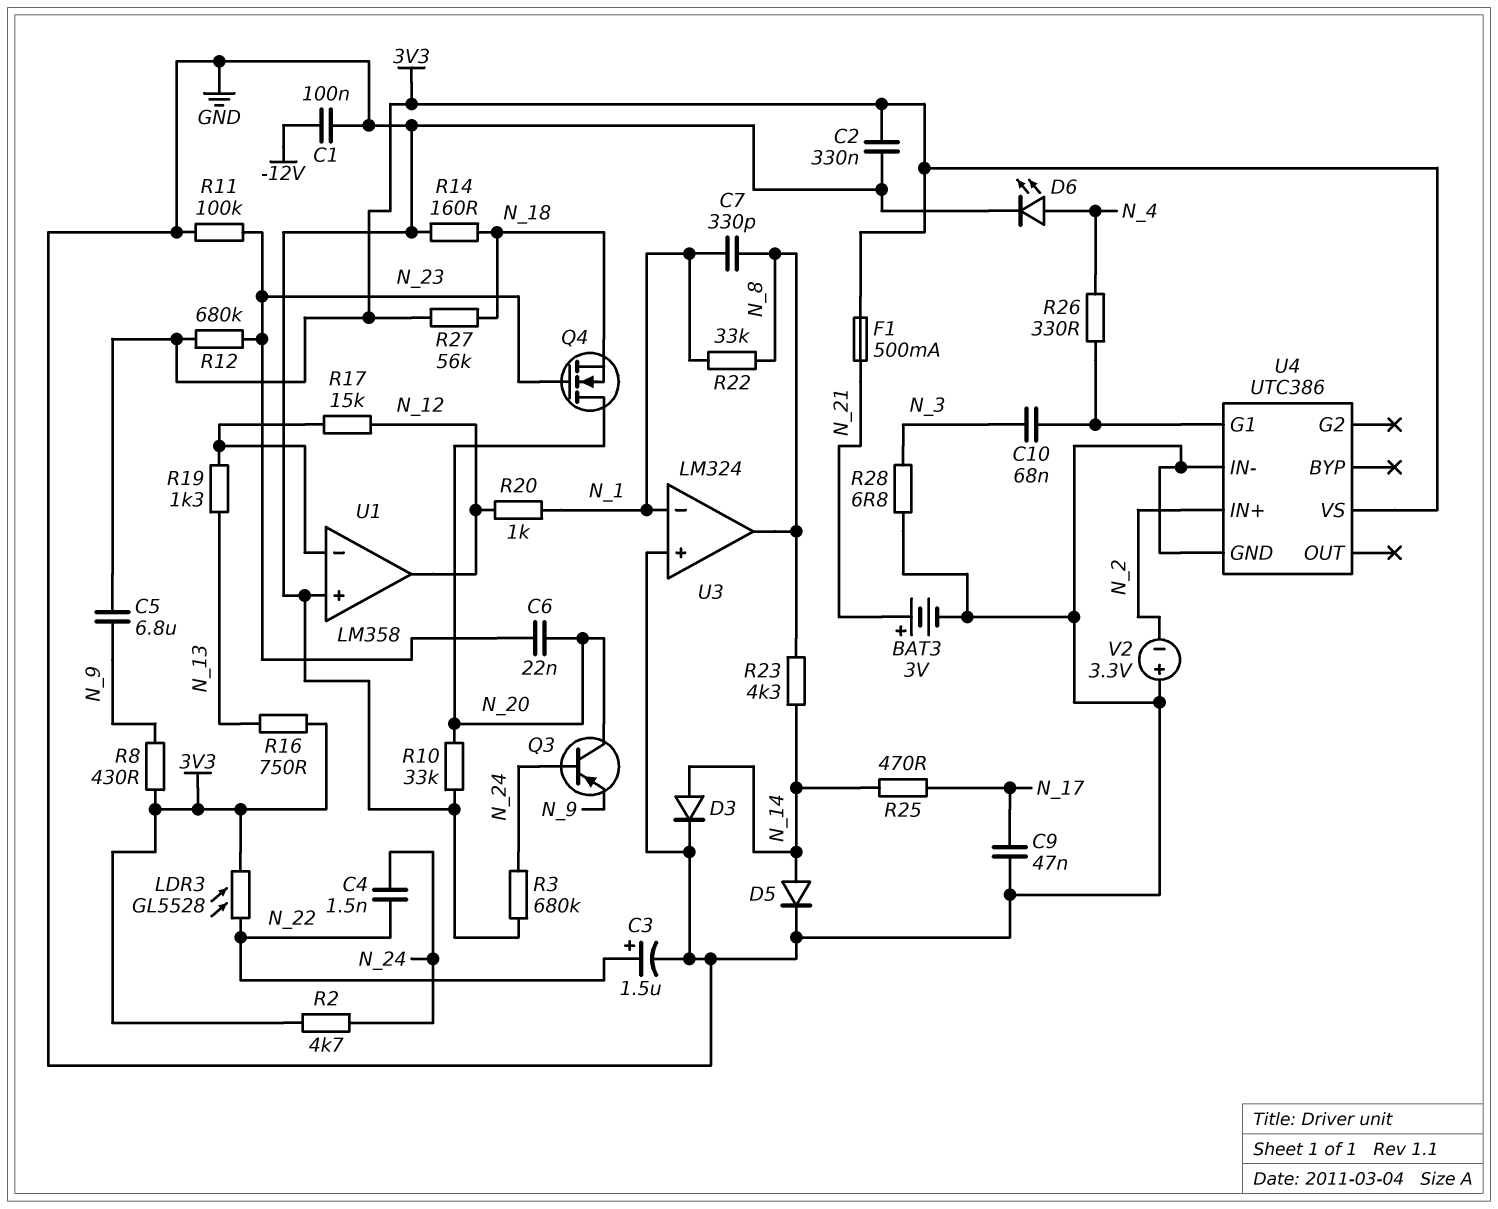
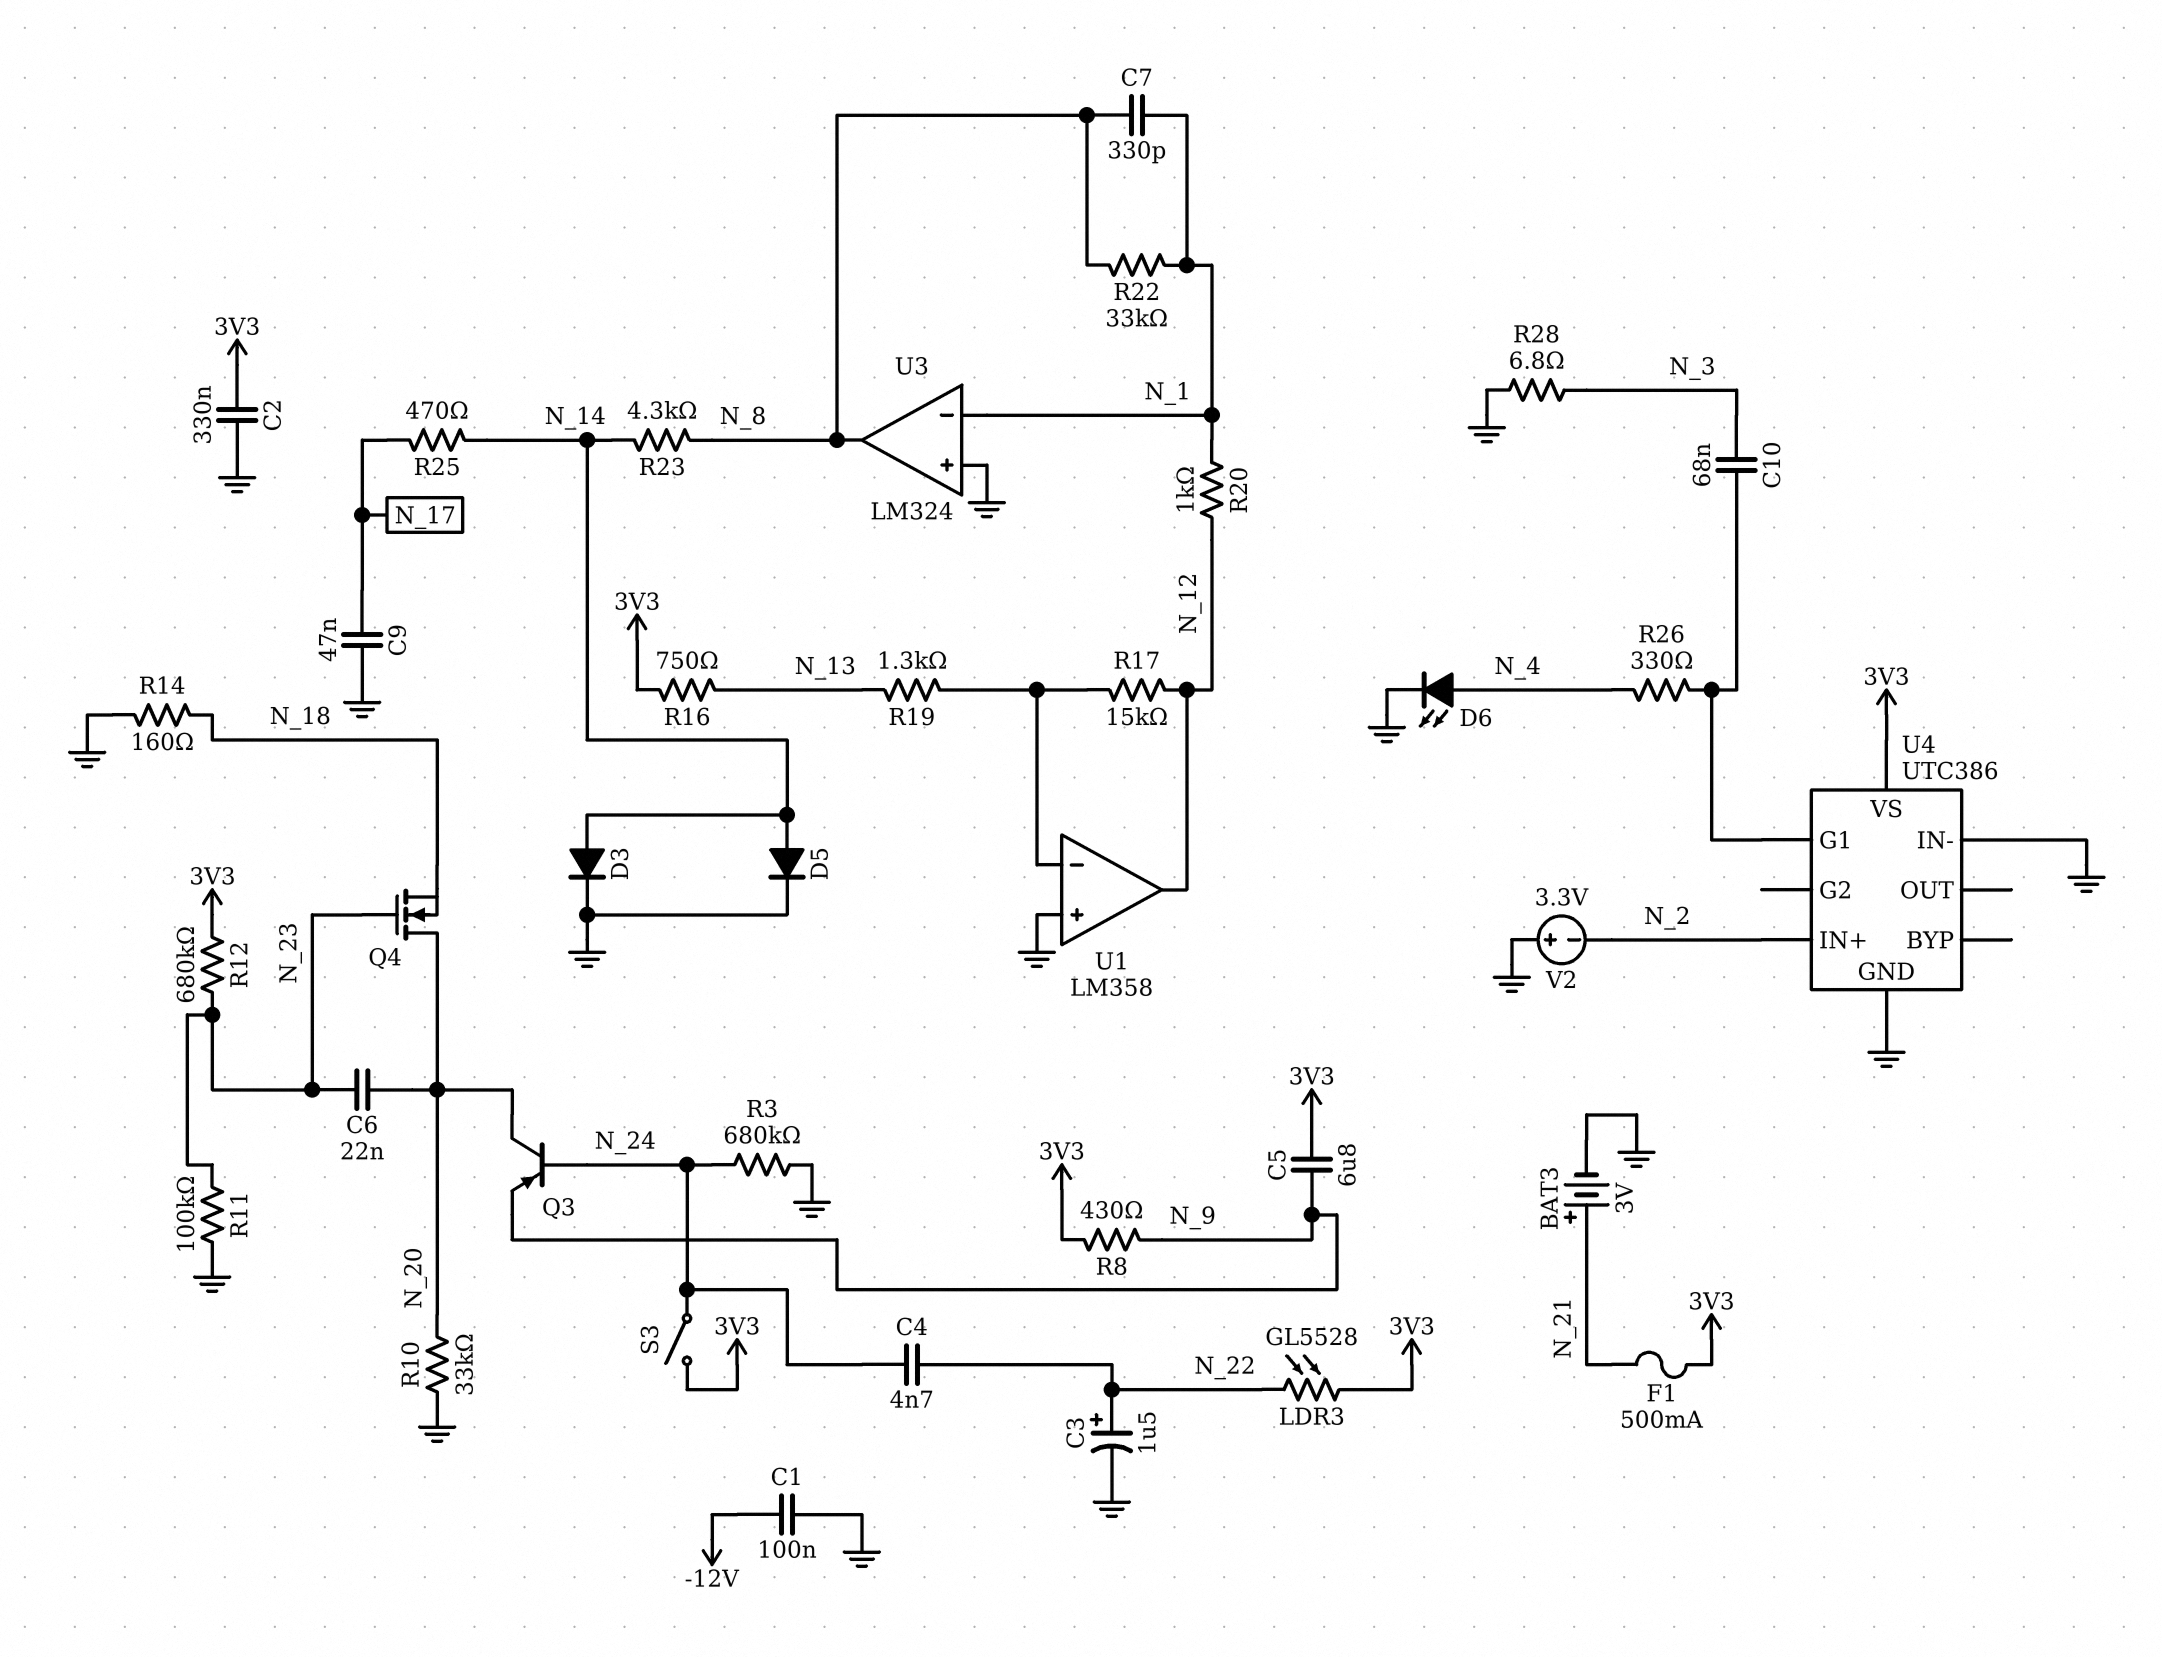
C4: 1.5nF (N_22, N_24) -> 4.7nF (N_22, N_24)
R2: 4.7k (3V3, N_24) -> none
R27: 56k (3V3, N_18) -> none
S3: none -> switch (3V3, N_24)

